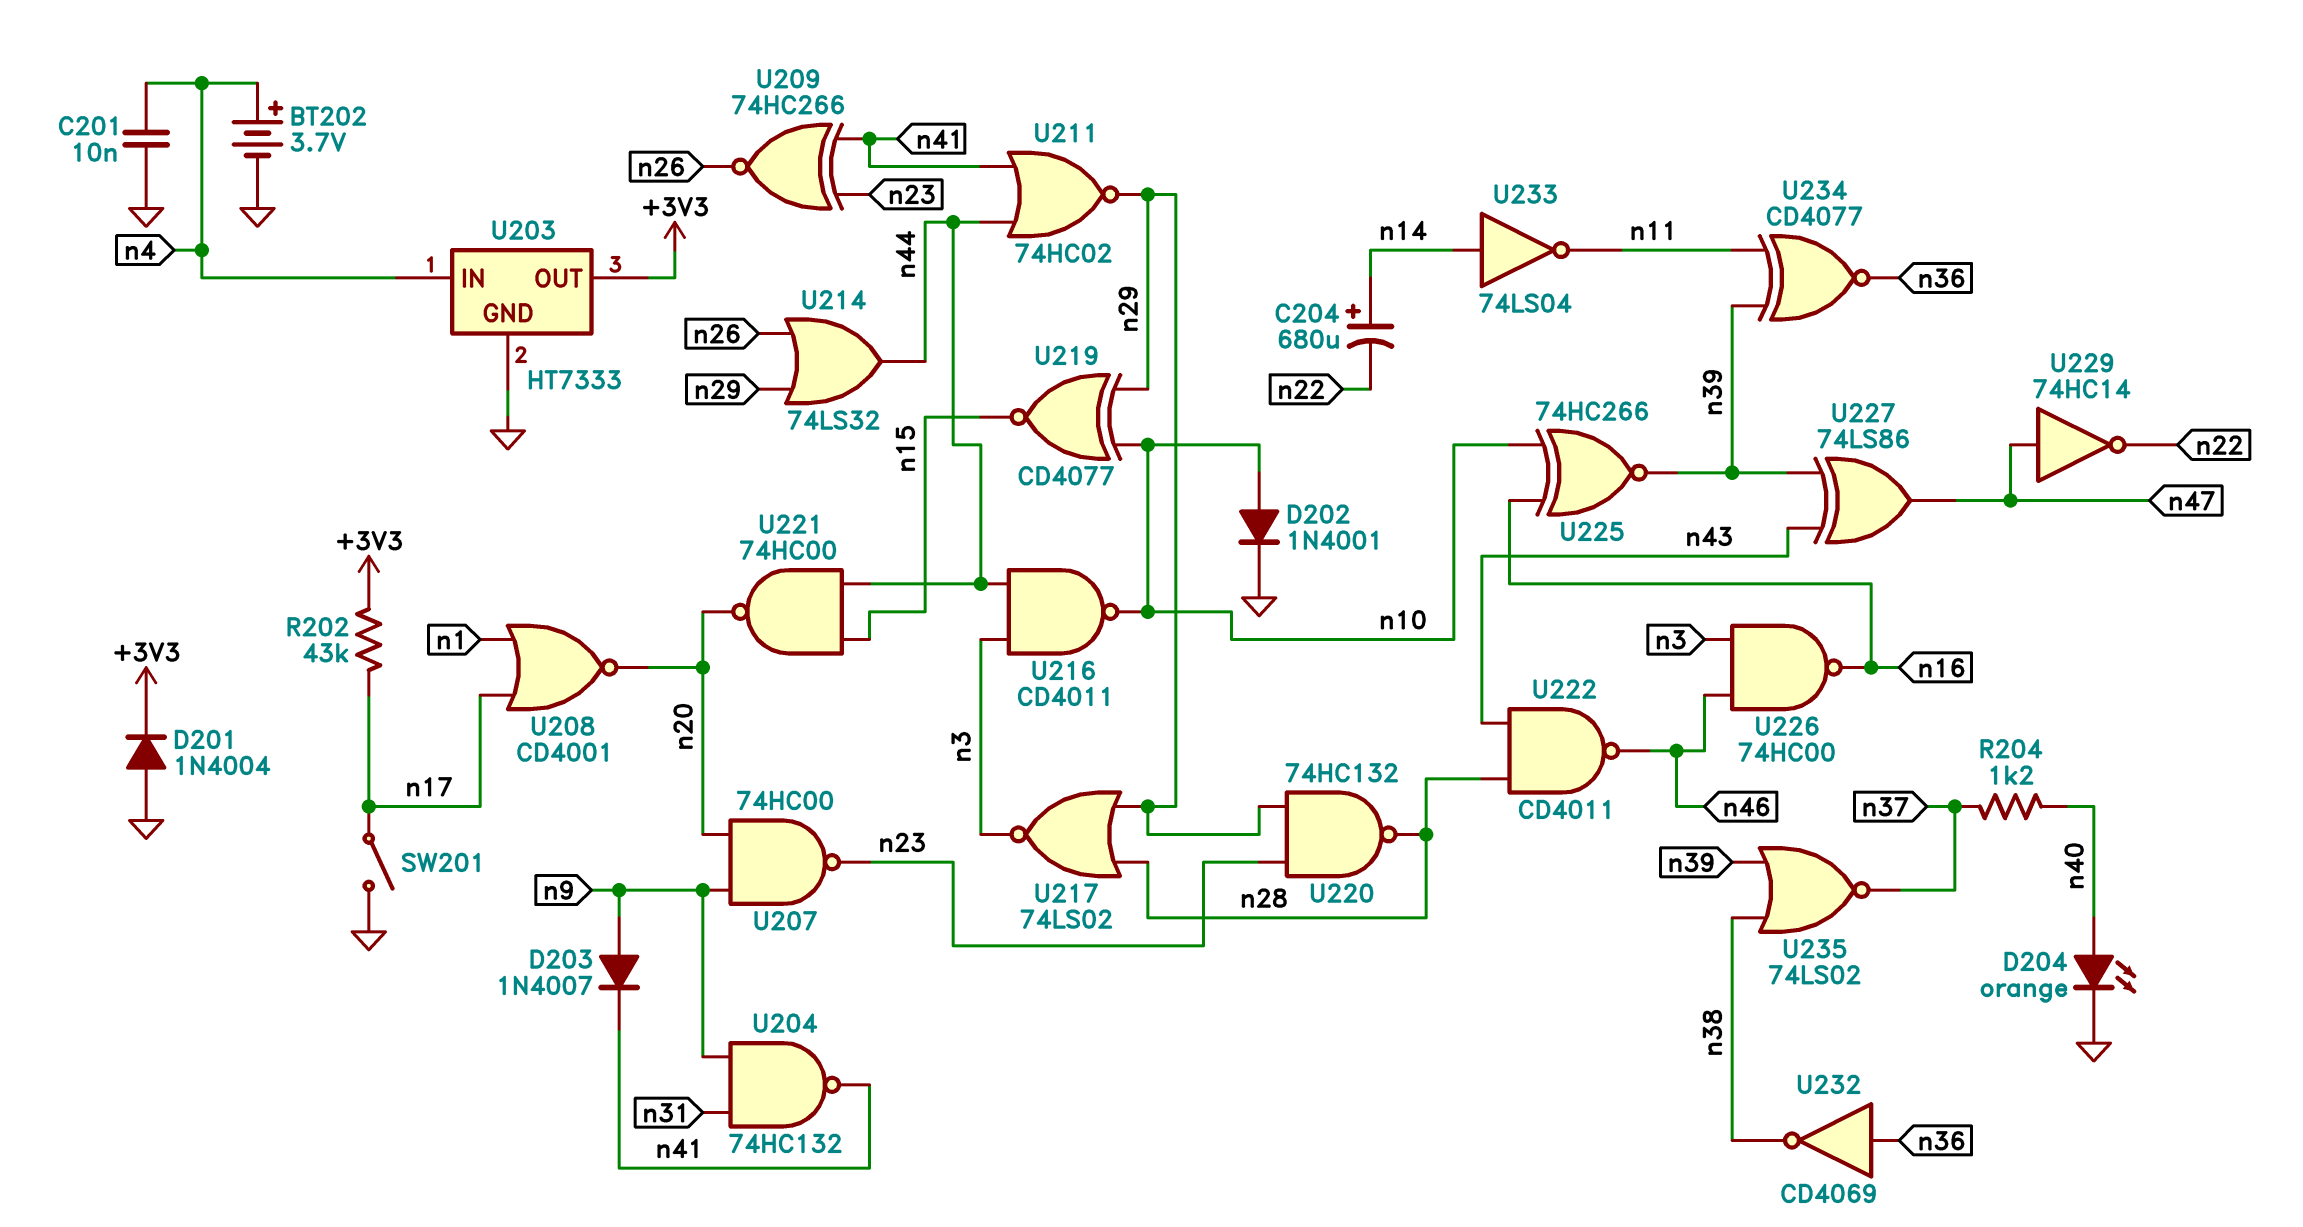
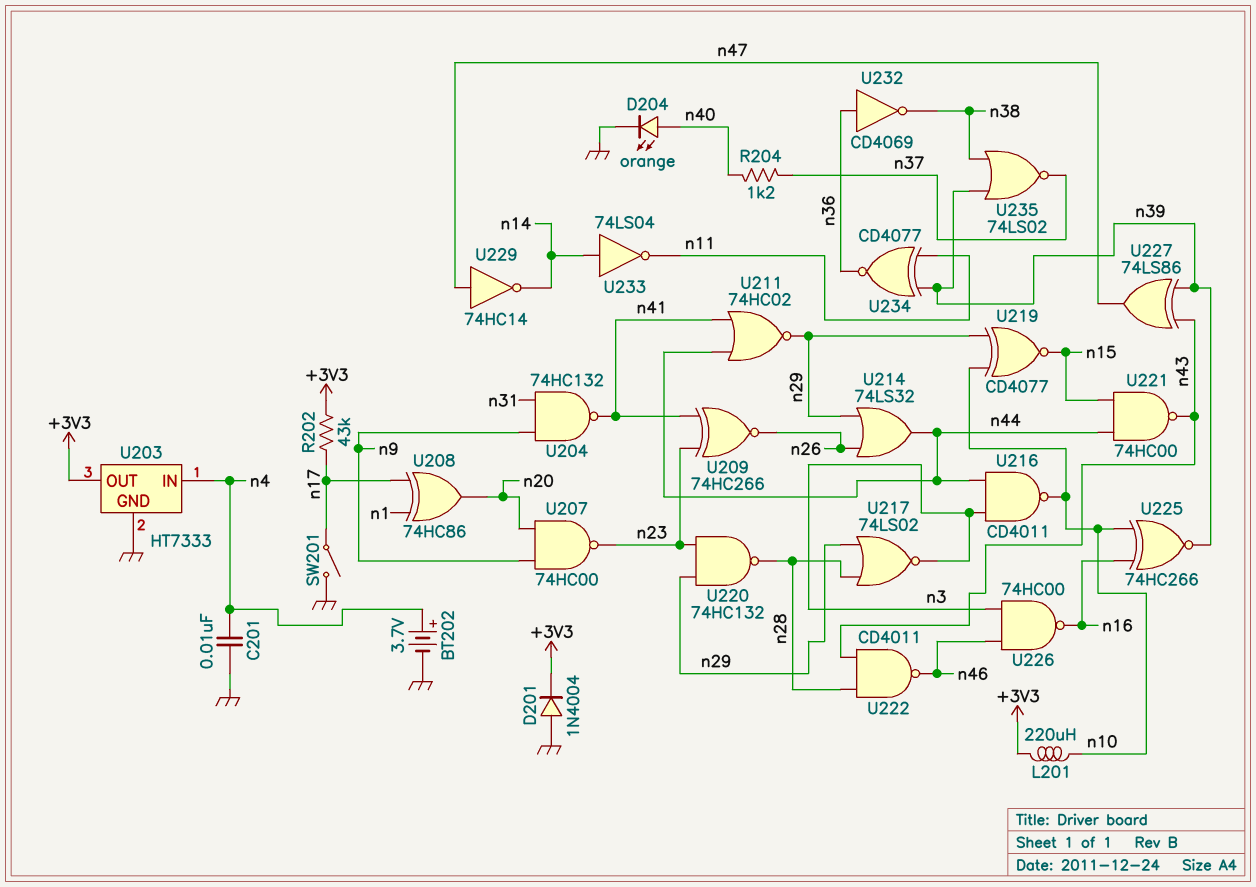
C204: 680uF (plus n14, minus n22) -> none
D202: diode 1N4001 (A n10, K GND) -> none
D203: diode 1N4007 (A n9, K n41) -> none
L201: none -> 220uH (+3V3, n10)
U208: NOR CD4001 (in n1, in n17, out n20) -> XOR 74HC86 (in n1, in n17, out n20)
U221: NAND 74HC00 (in n15, in n44, out n20) -> NAND 74HC00 (in n15, in n44, out n43)
U229: NOT 74HC14 (in n47, out n22) -> NOT 74HC14 (in n47, out n14)

